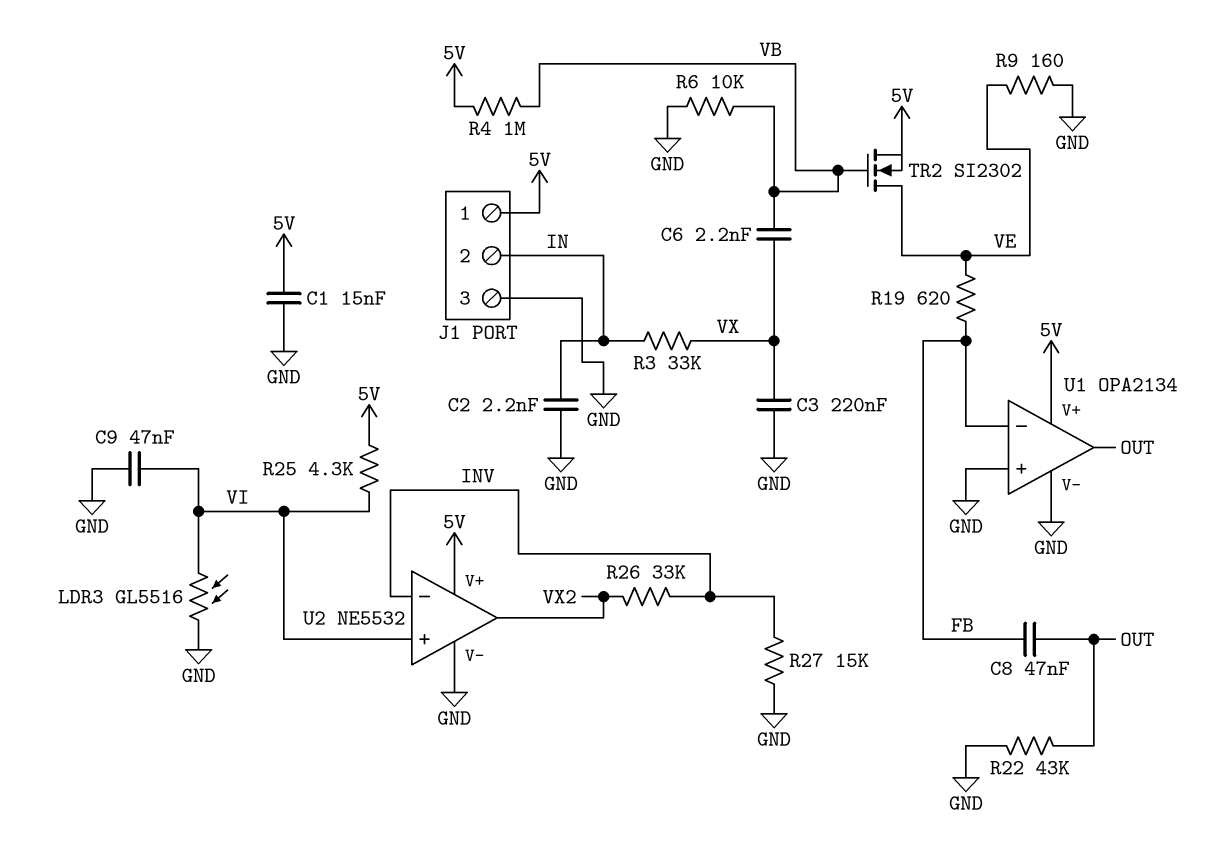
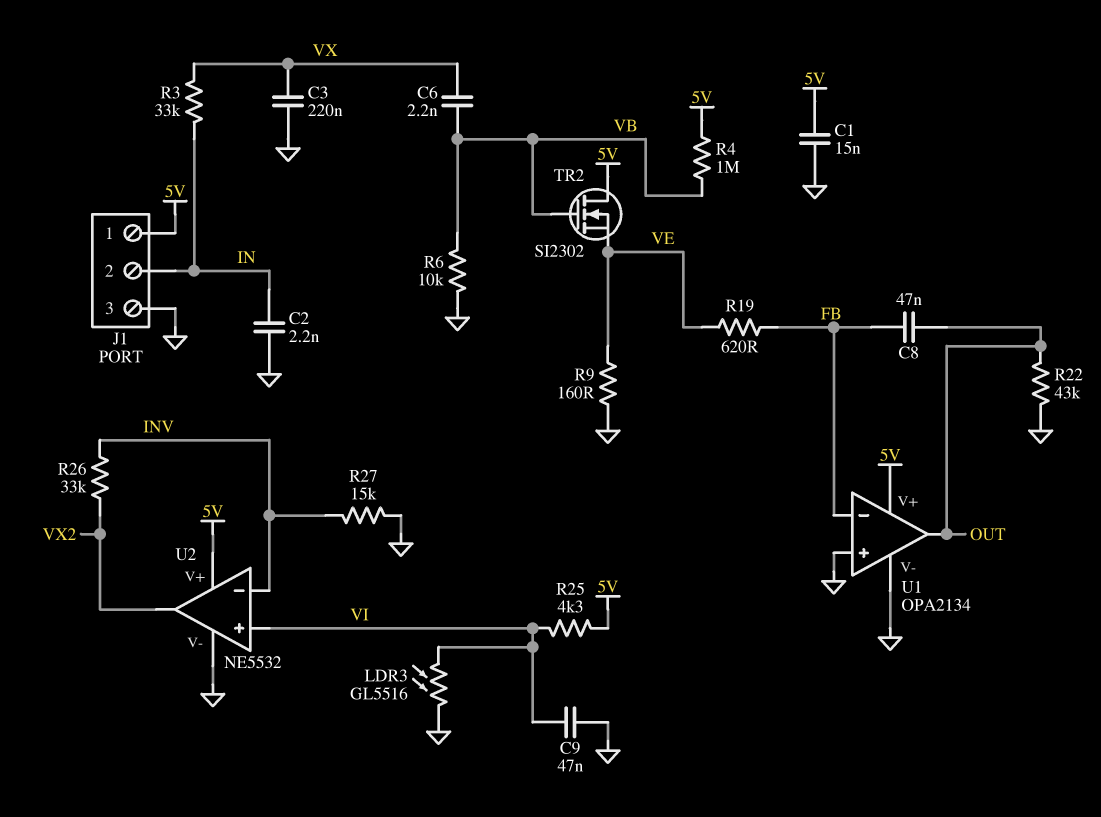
TR2: NMOS SI2302 (G VB, D VE, S 5V) -> NMOS SI2302 (G VB, D 5V, S VE)

